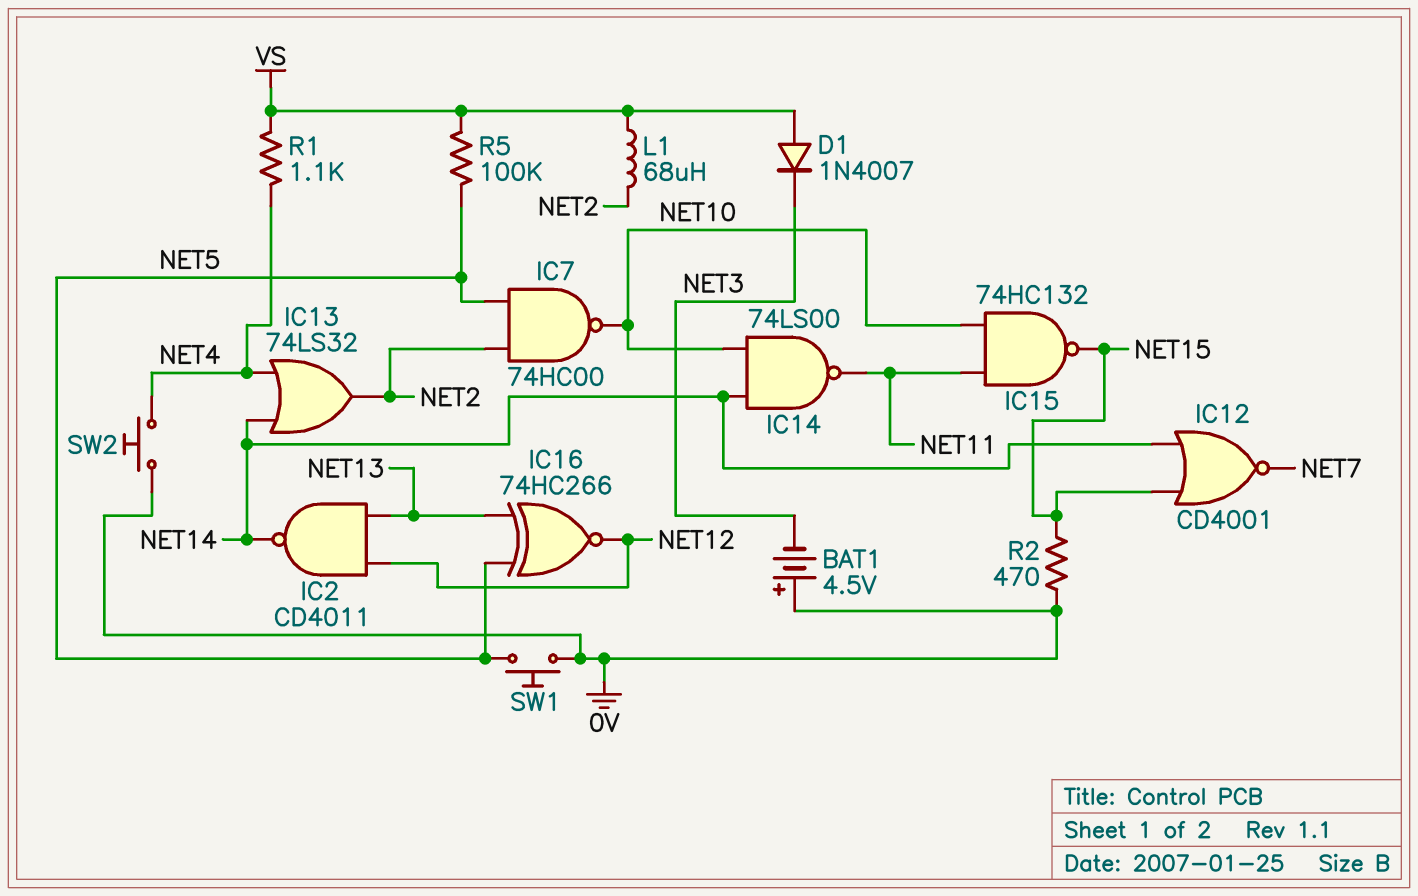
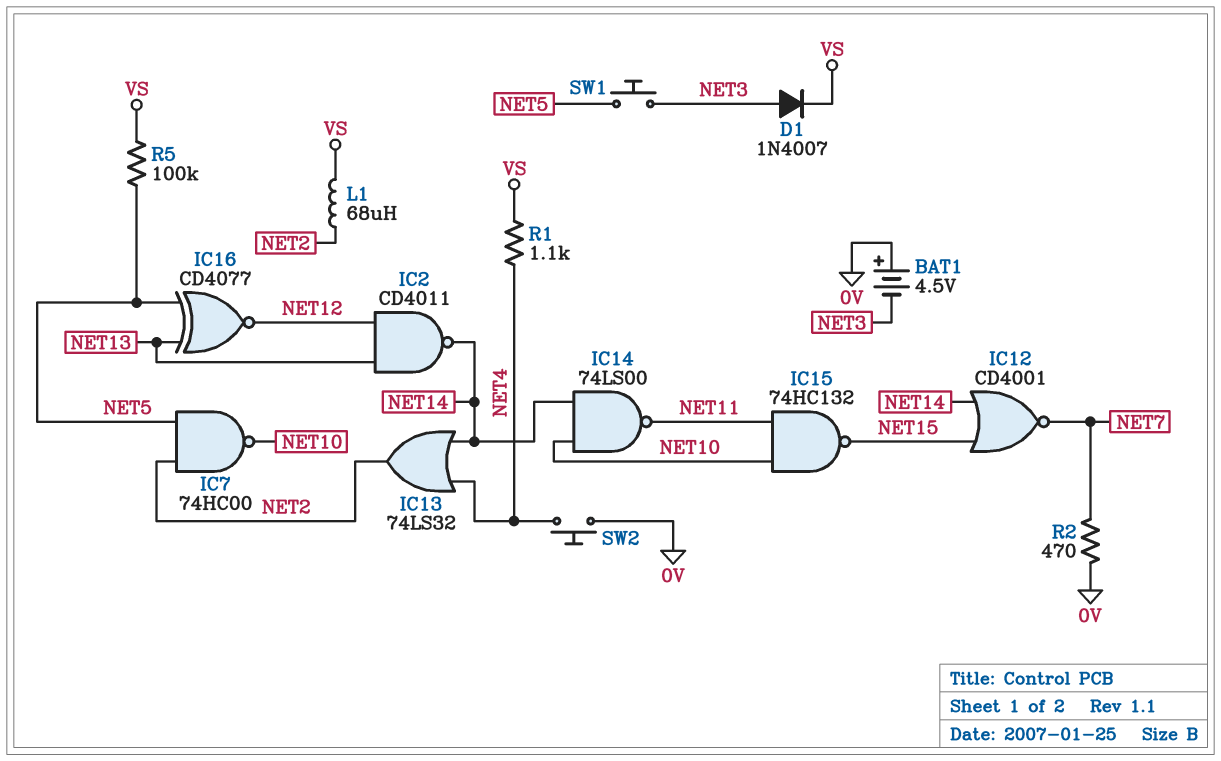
D1: diode 1N4007 (A VS, K NET3) -> diode 1N4007 (A NET3, K VS)
IC16: XNOR 74HC266 (in NET5, in NET13, out NET12) -> XNOR CD4077 (in NET5, in NET13, out NET12)
R2: 470 (0V, NET15) -> 470 (0V, NET7)
SW1: button (0V, NET5) -> button (NET3, NET5)

